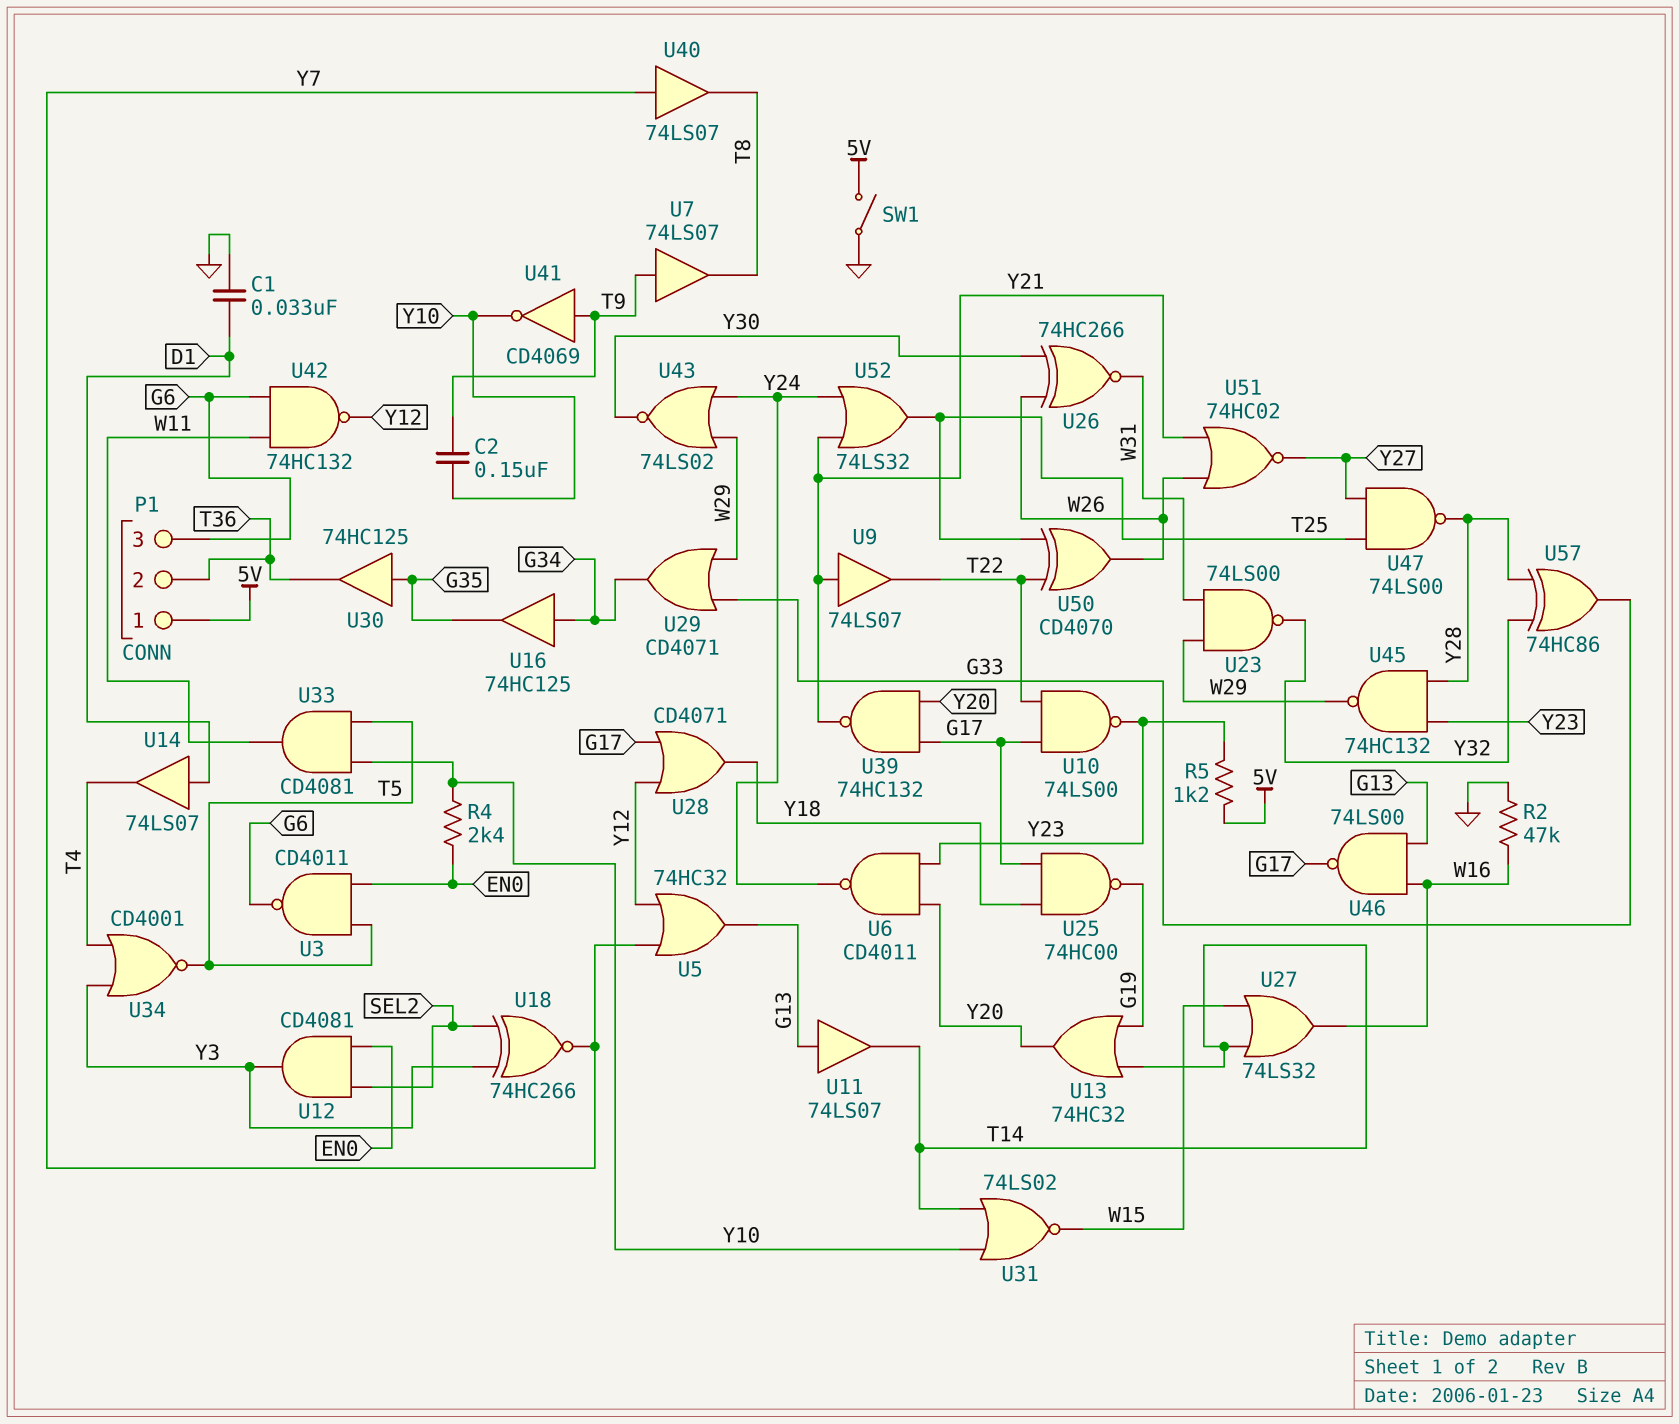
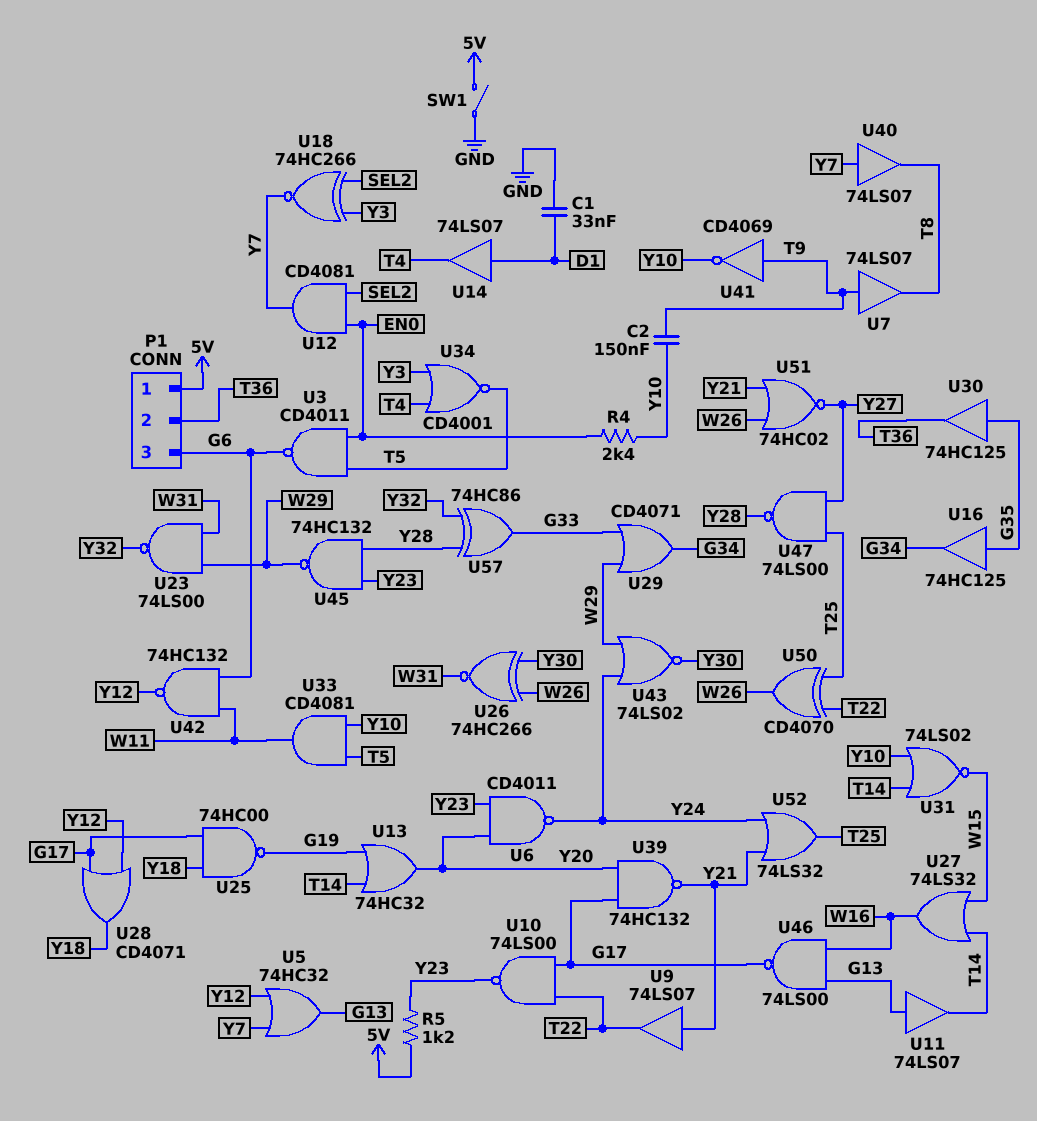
R2: 47k (GND, W16) -> none
U12: AND CD4081 (in EN0, in SEL2, out Y3) -> AND CD4081 (in EN0, in SEL2, out Y7)
U16: buffer 74HC125 (in G34, out G35) -> buffer 74HC125 (in G35, out G34)

